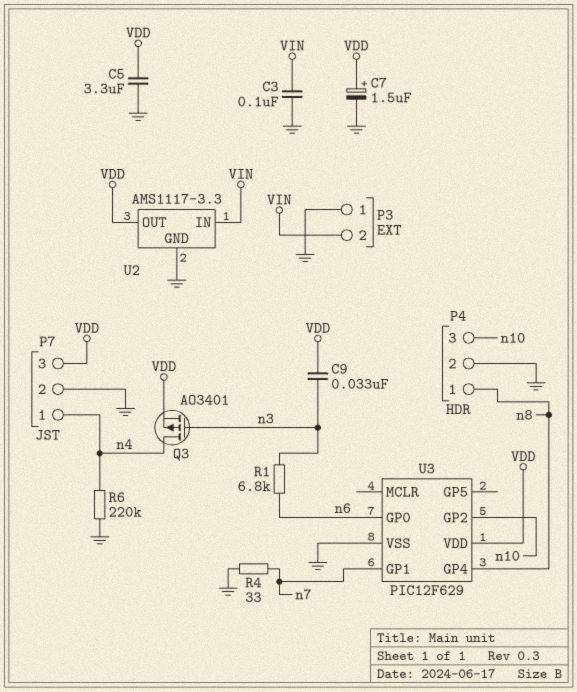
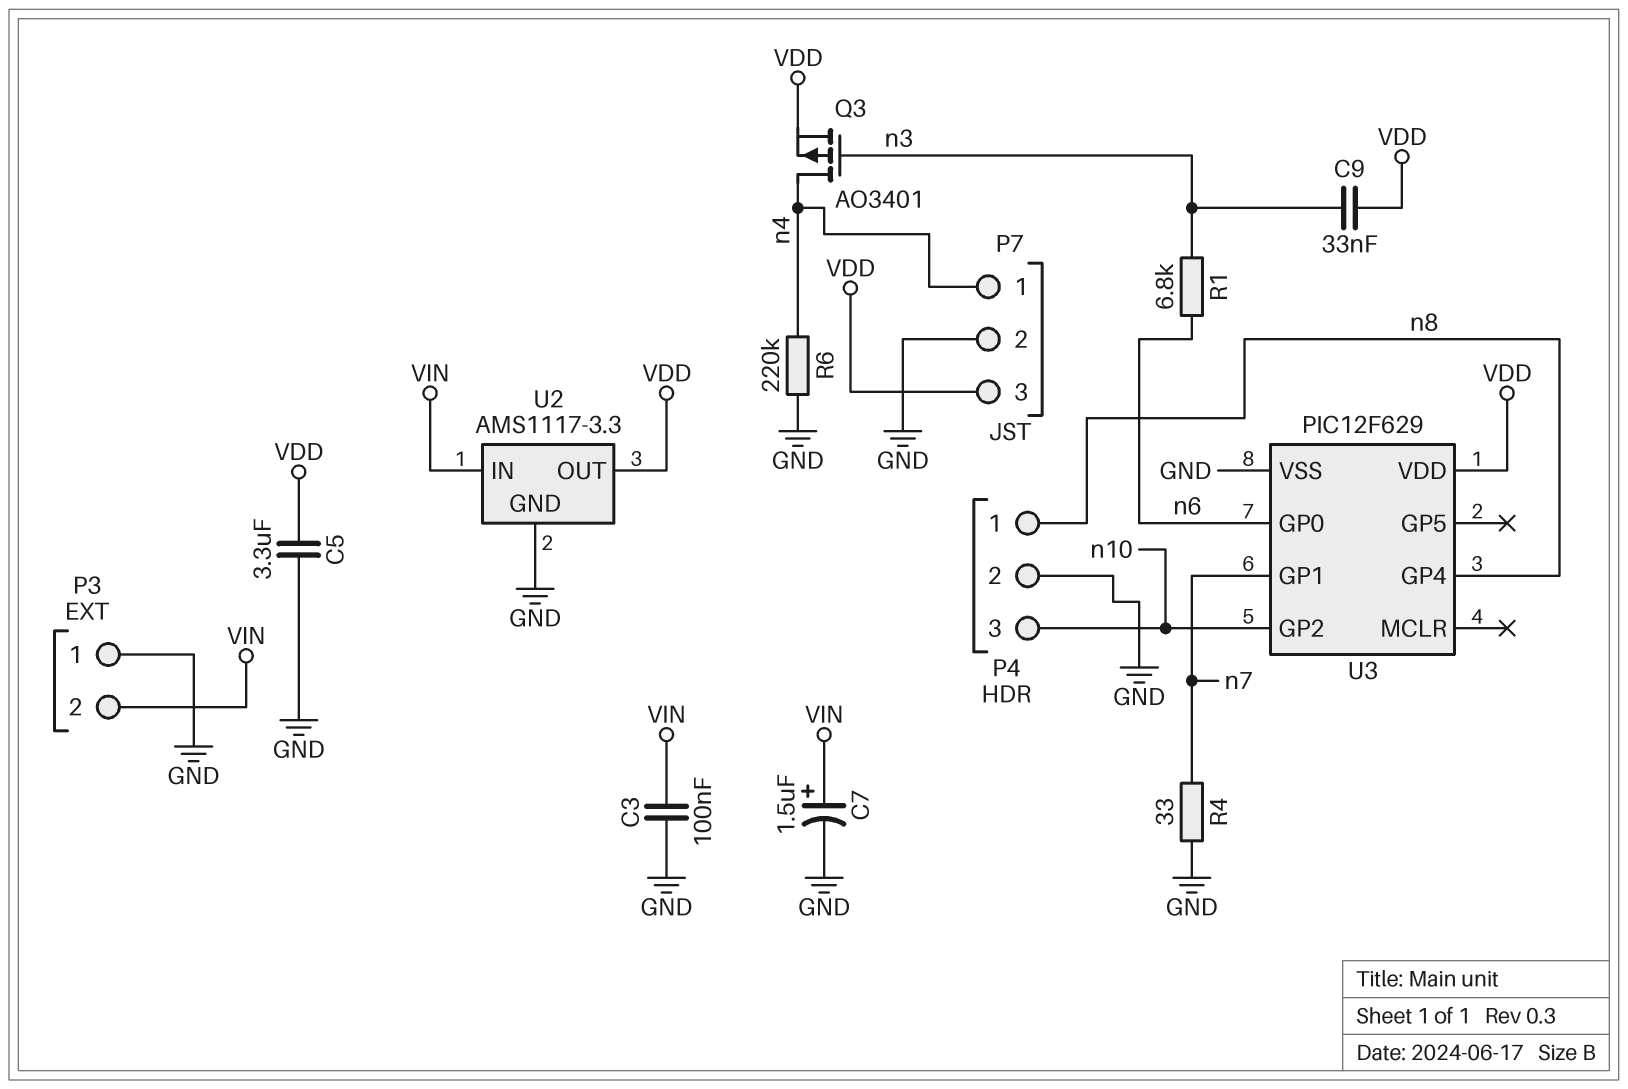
C7: 1.5uF (plus VDD, minus GND) -> 1.5uF (plus VIN, minus GND)

